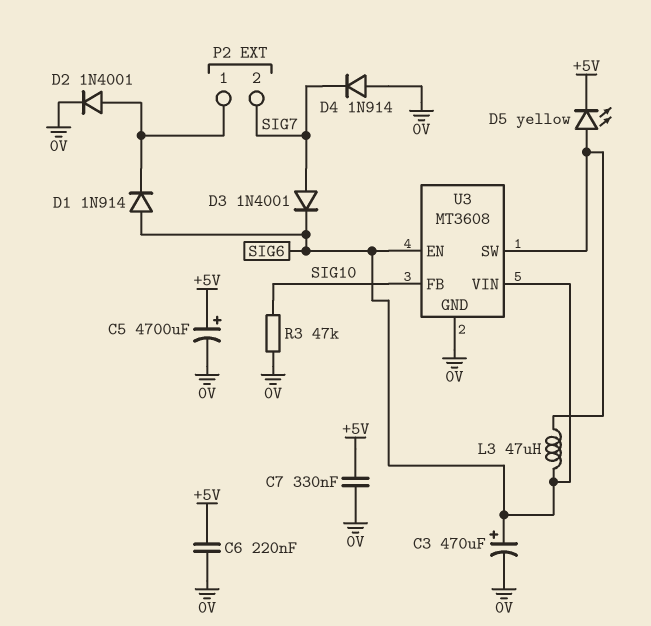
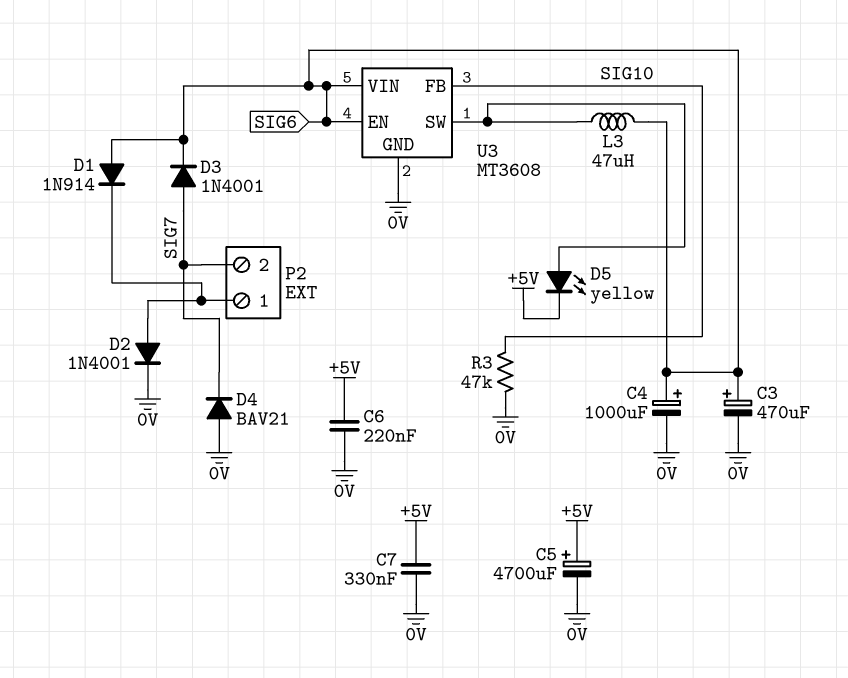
C4: none -> 1000uF (plus SIG6, minus 0V)
D4: diode 1N914 (A 0V, K SIG7) -> diode BAV21 (A 0V, K SIG7)

